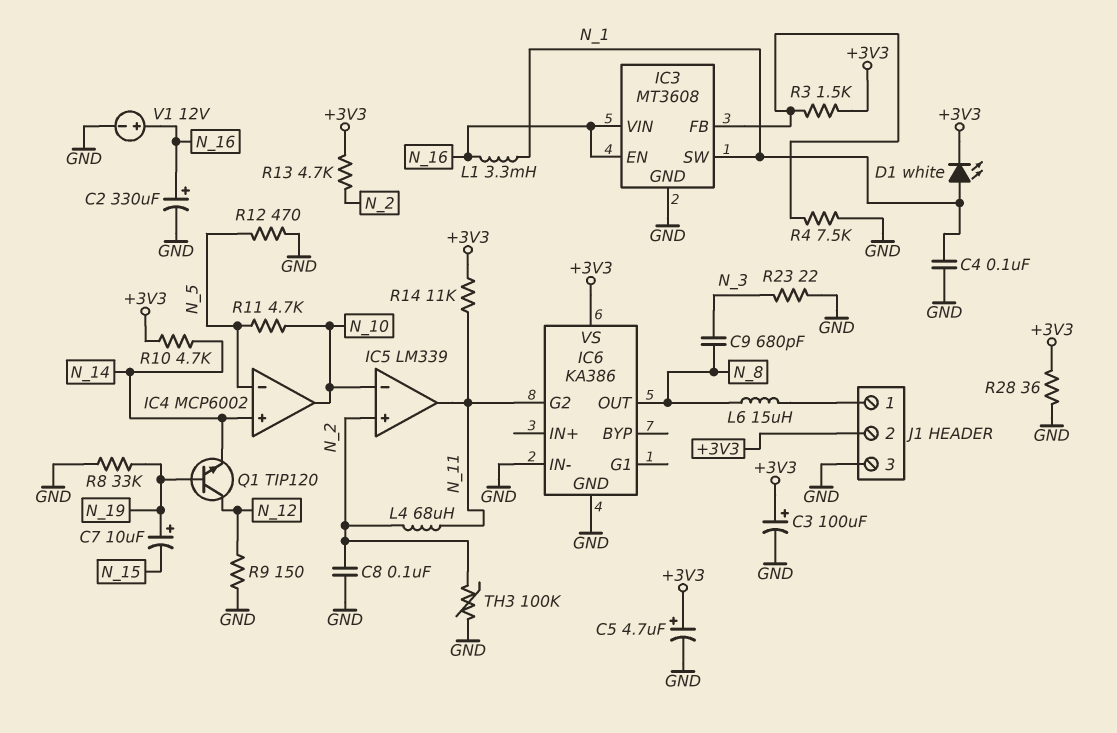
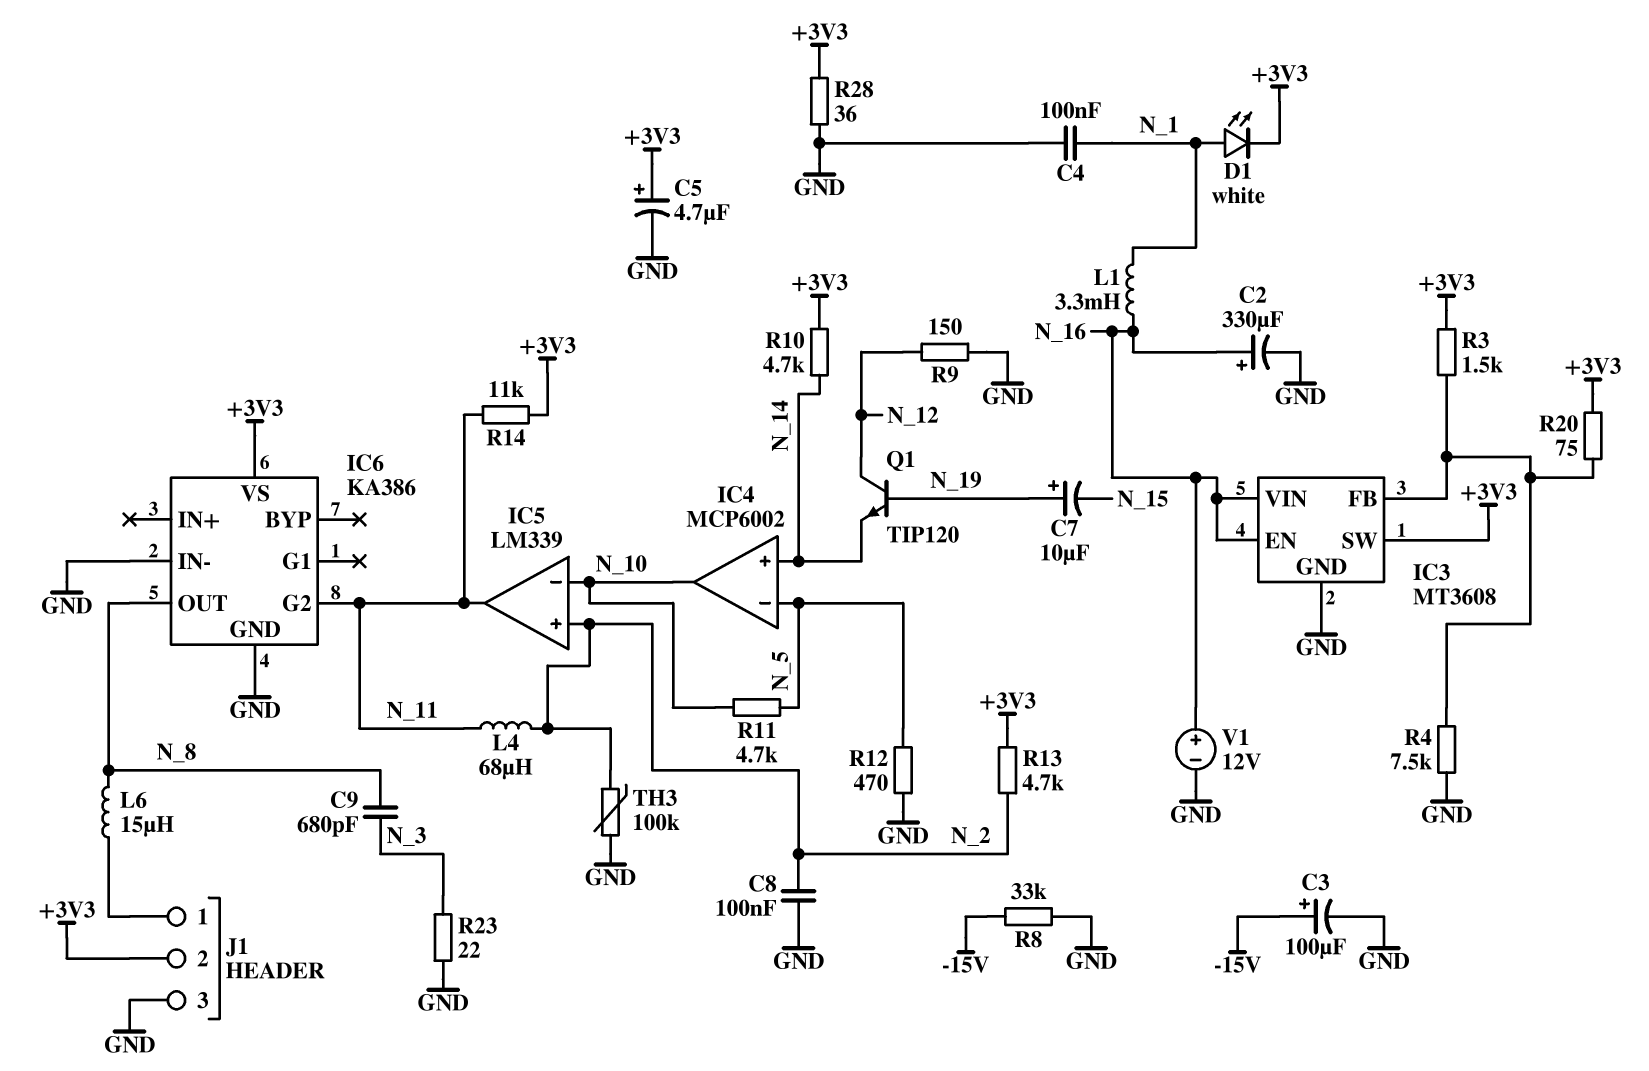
C3: 100uF (plus +3V3, minus GND) -> 100uF (plus -15V, minus GND)
IC3 pin SW: N_1 -> +3V3
R8: 33k (GND, N_19) -> 33k (-15V, GND)
R20: none -> 75 (+3V3, IC3/FB)

